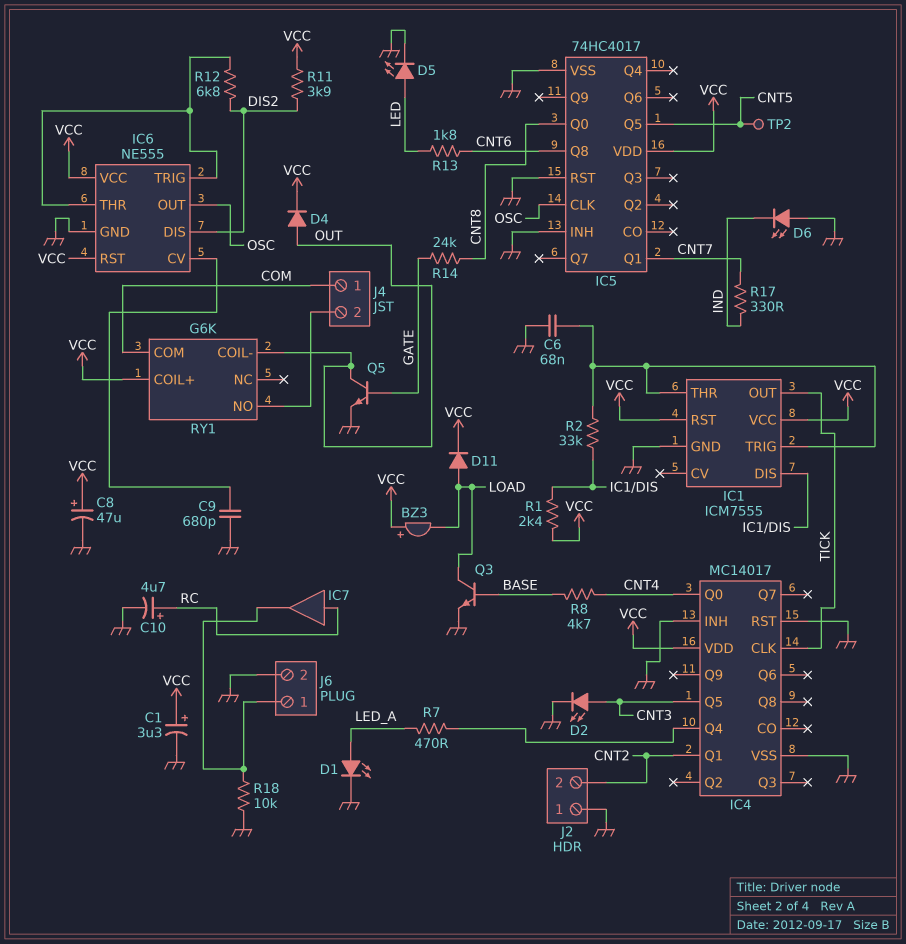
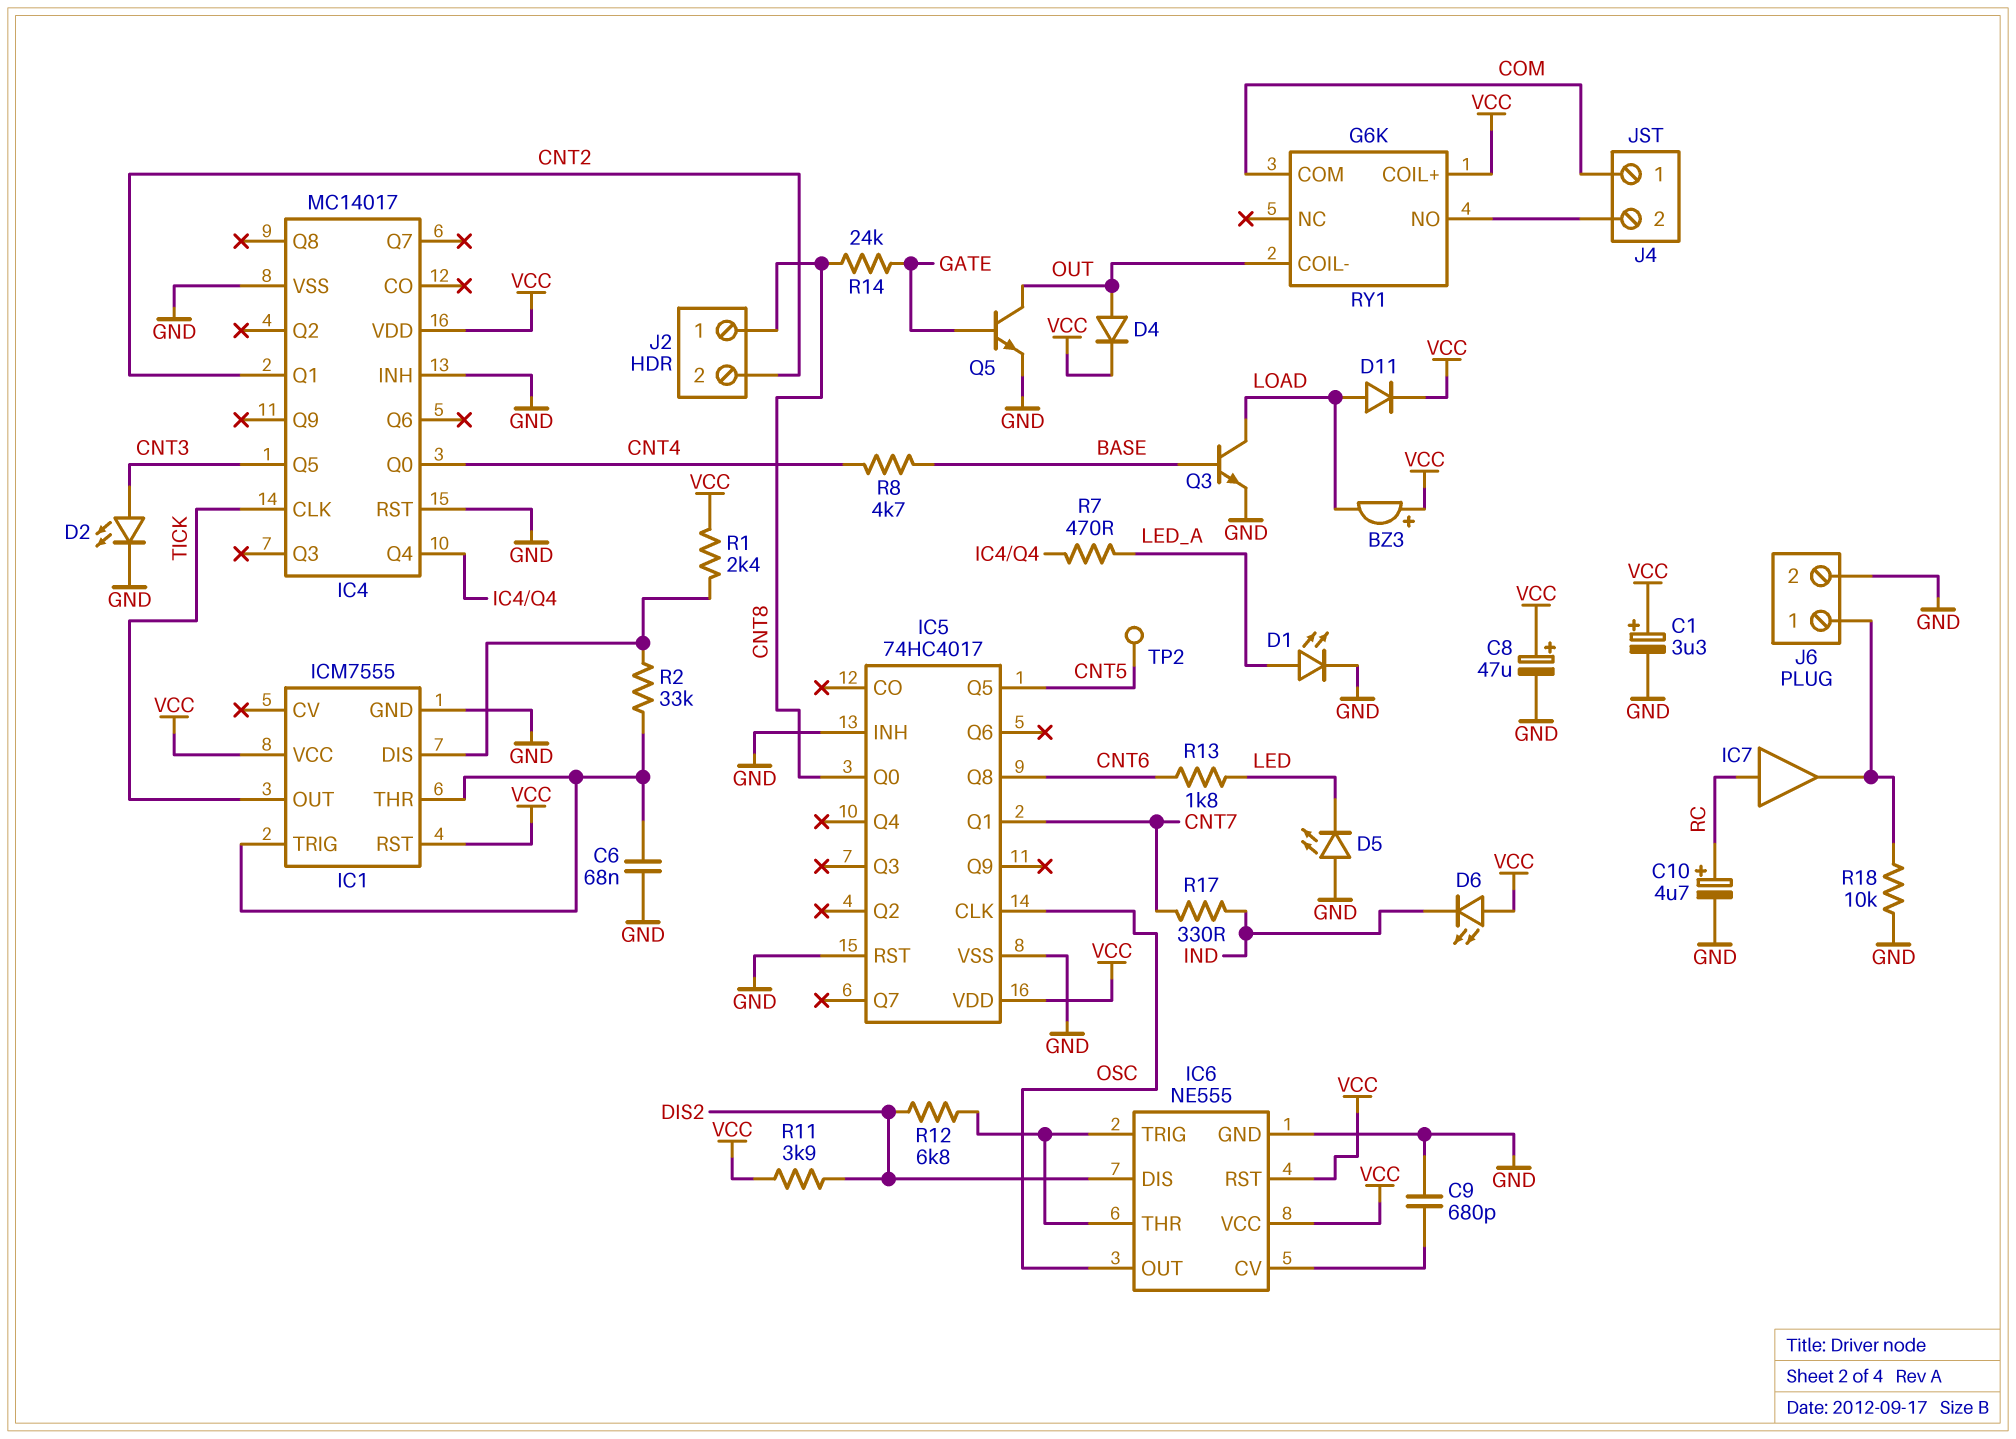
D5: LED (A LED, K GND) -> LED (A GND, K LED)
D6: LED (A GND, K IND) -> LED (A VCC, K IND)
J2 pin 1: GND -> CNT8

